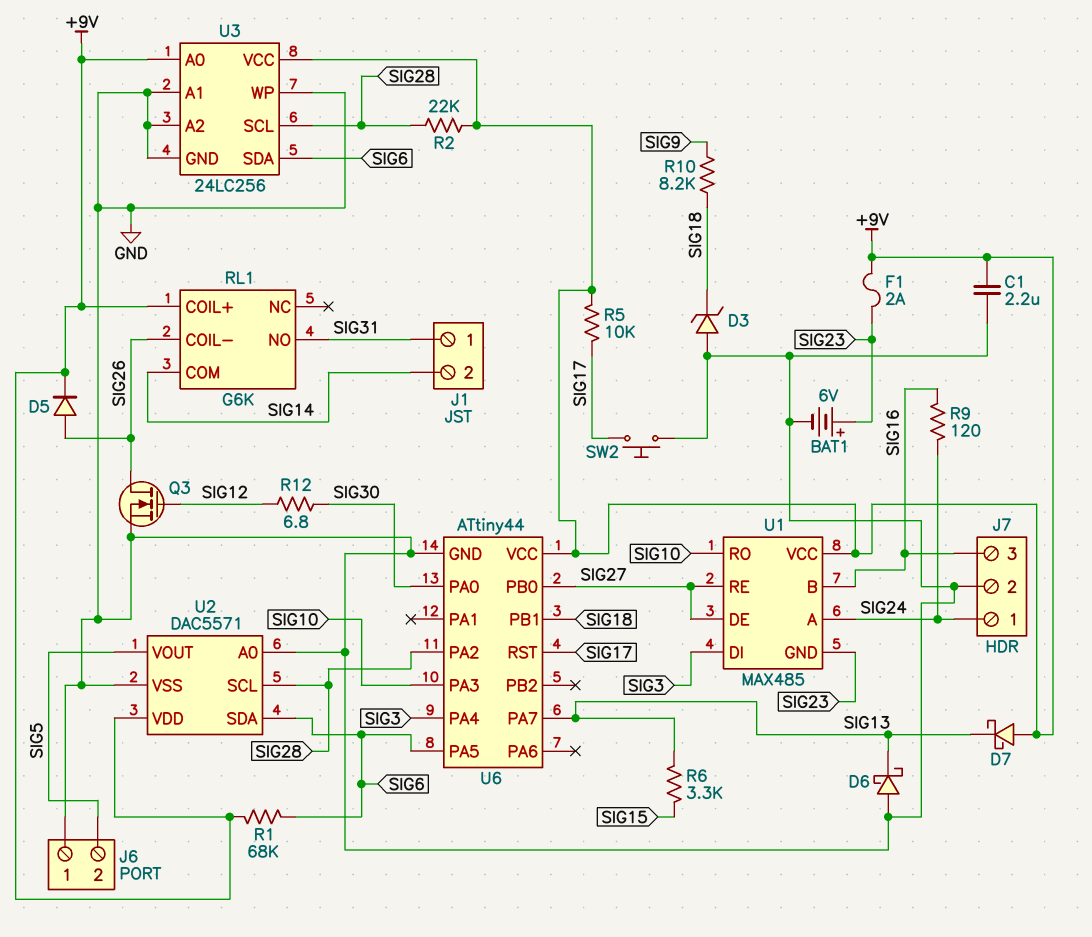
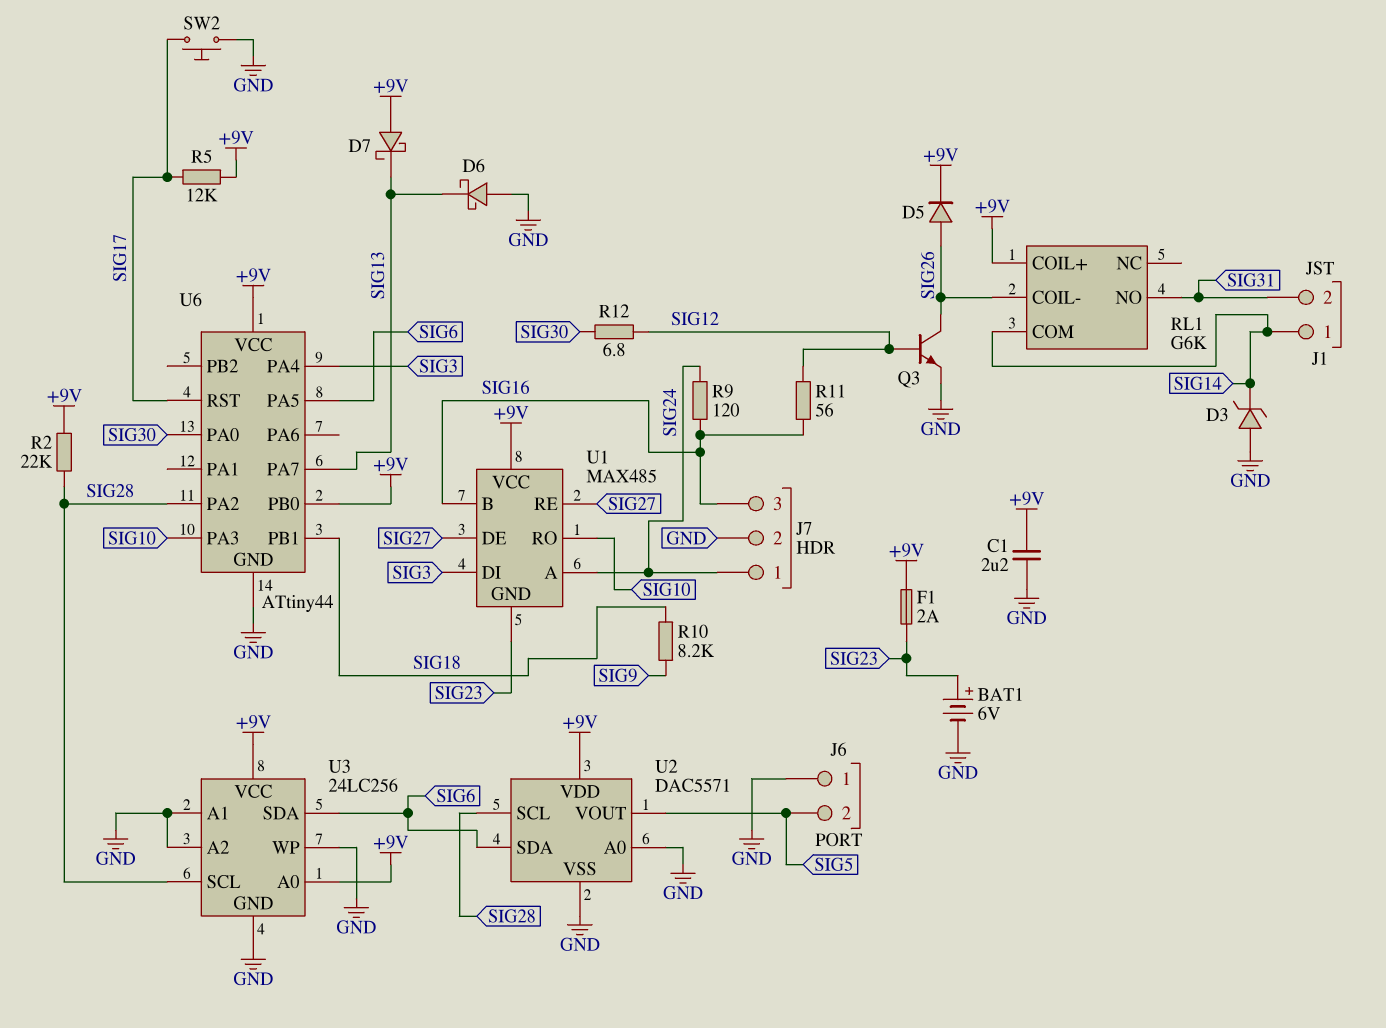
D3: zener (A GND, K SIG18) -> zener (A GND, K SIG14)
J1 pin 1: SIG31 -> SIG14
J1 pin 2: SIG14 -> SIG31
Q3: NMOS (G SIG12, D SIG26, S GND) -> NPN (B SIG12, C SIG26, E GND)
R1: 68k (+9V, SIG6) -> none
R5: 10k (+9V, SIG17) -> 12k (+9V, SIG17)
R6: 3.3k (SIG13, SIG15) -> none
R11: none -> 56 (SIG12, SIG16)
U6 pin PB0: SIG27 -> +9V

